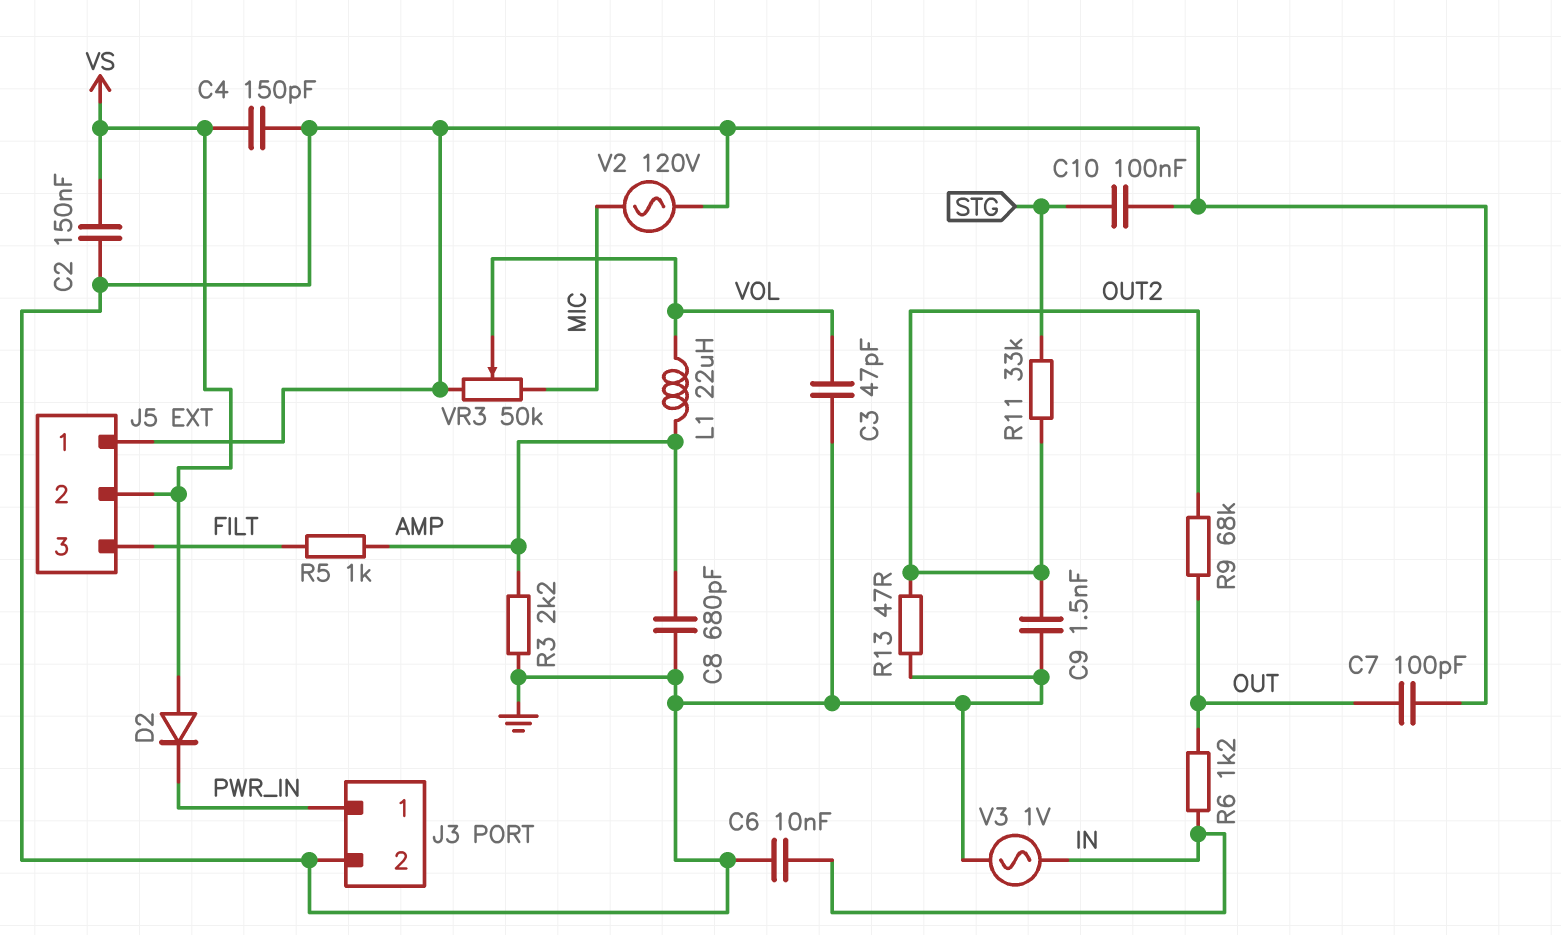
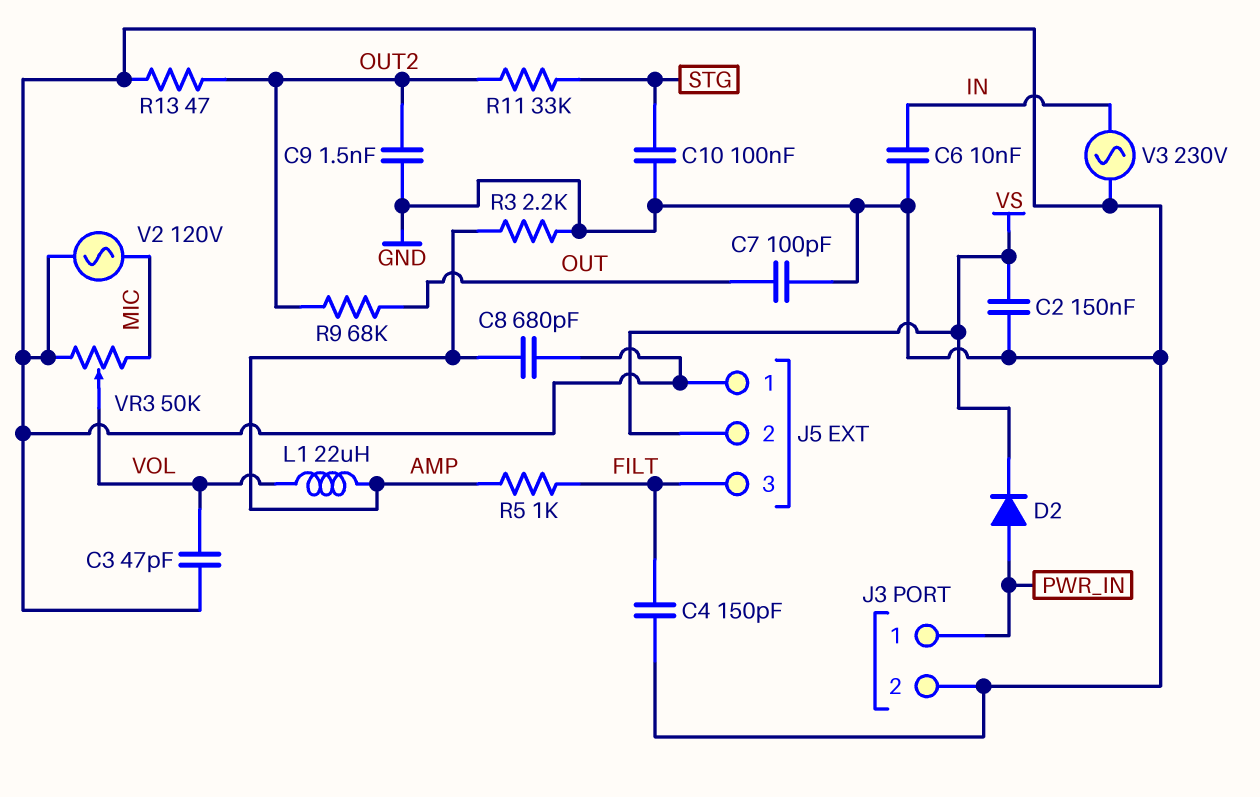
C4: 150pF (GND, VS) -> 150pF (FILT, GND)
D2: diode (A VS, K PWR_IN) -> diode (A PWR_IN, K VS)
R6: 1.2k (IN, OUT) -> none
V3: AC 1V (GND, IN) -> AC 230V (GND, IN)

